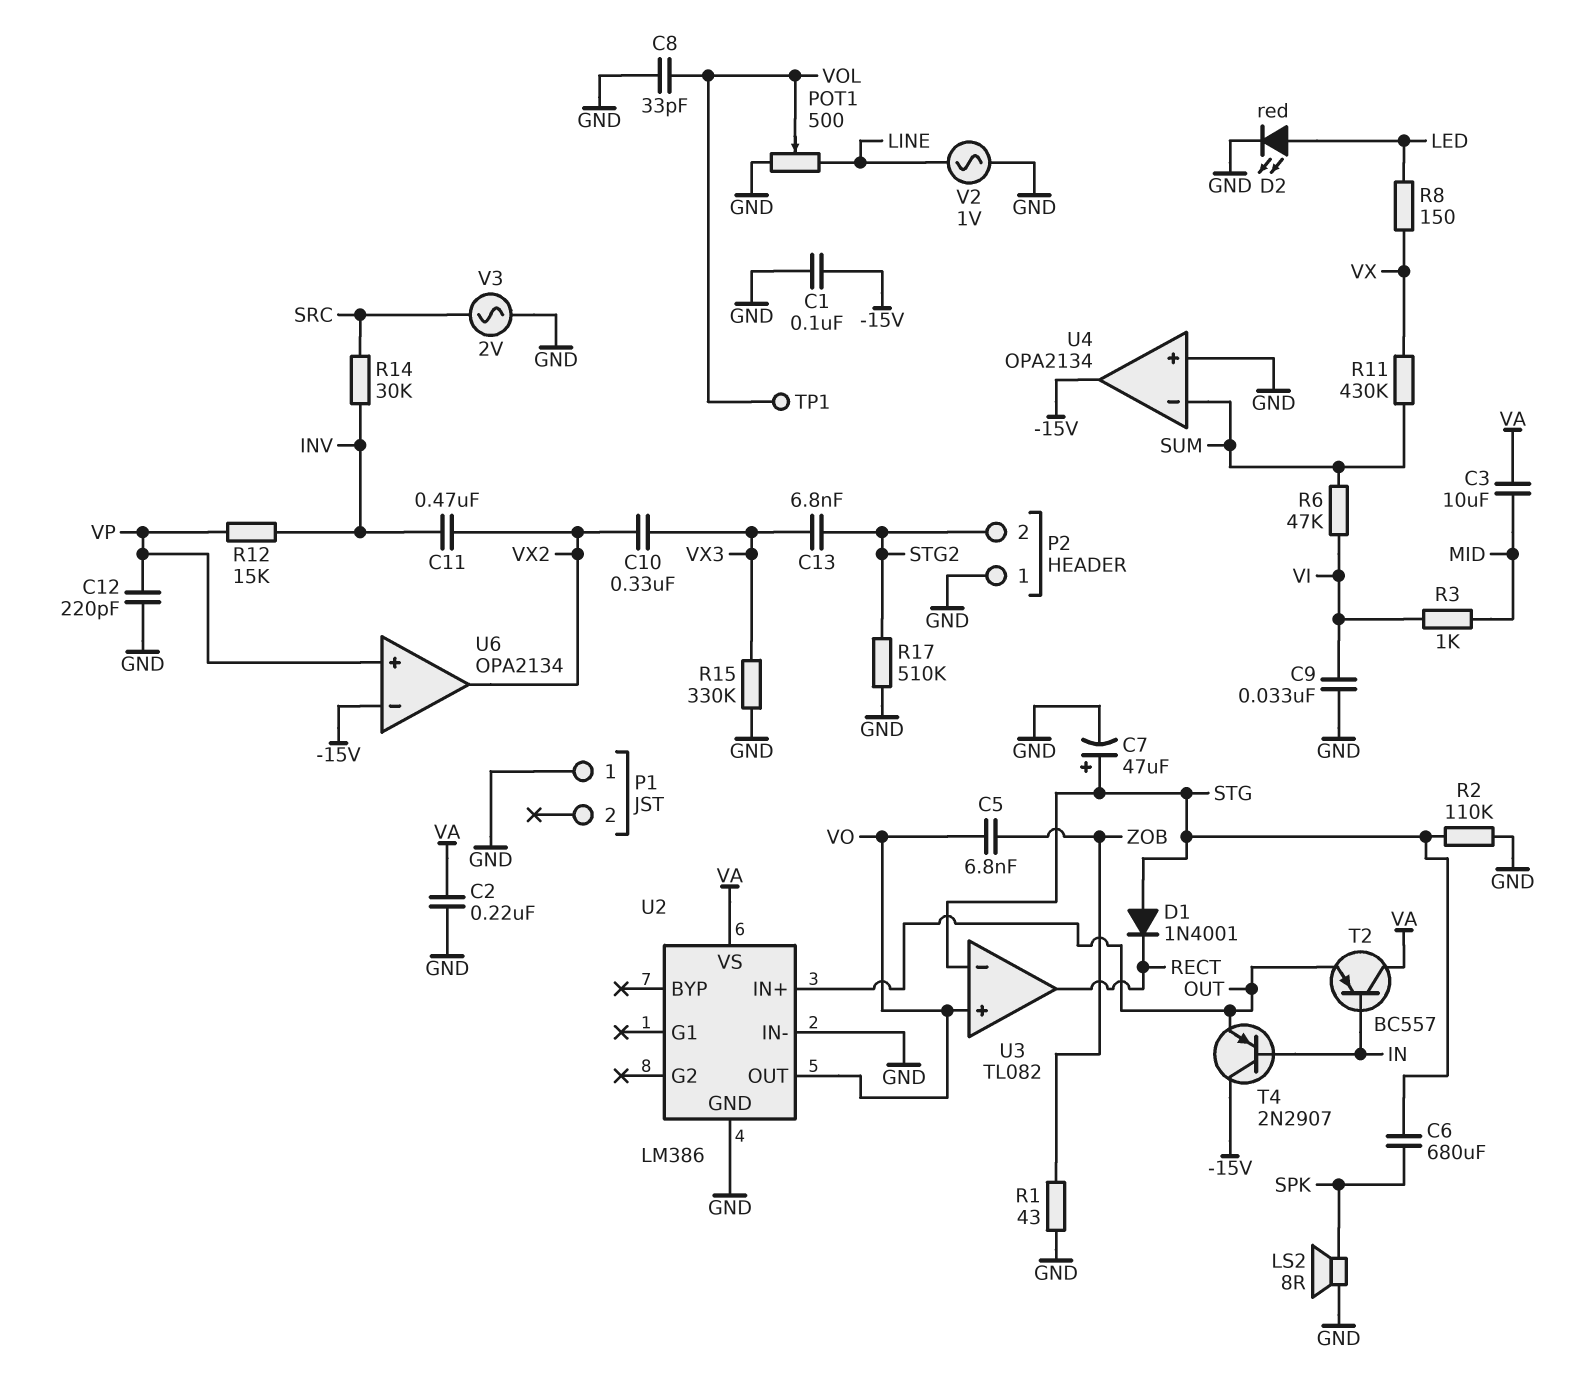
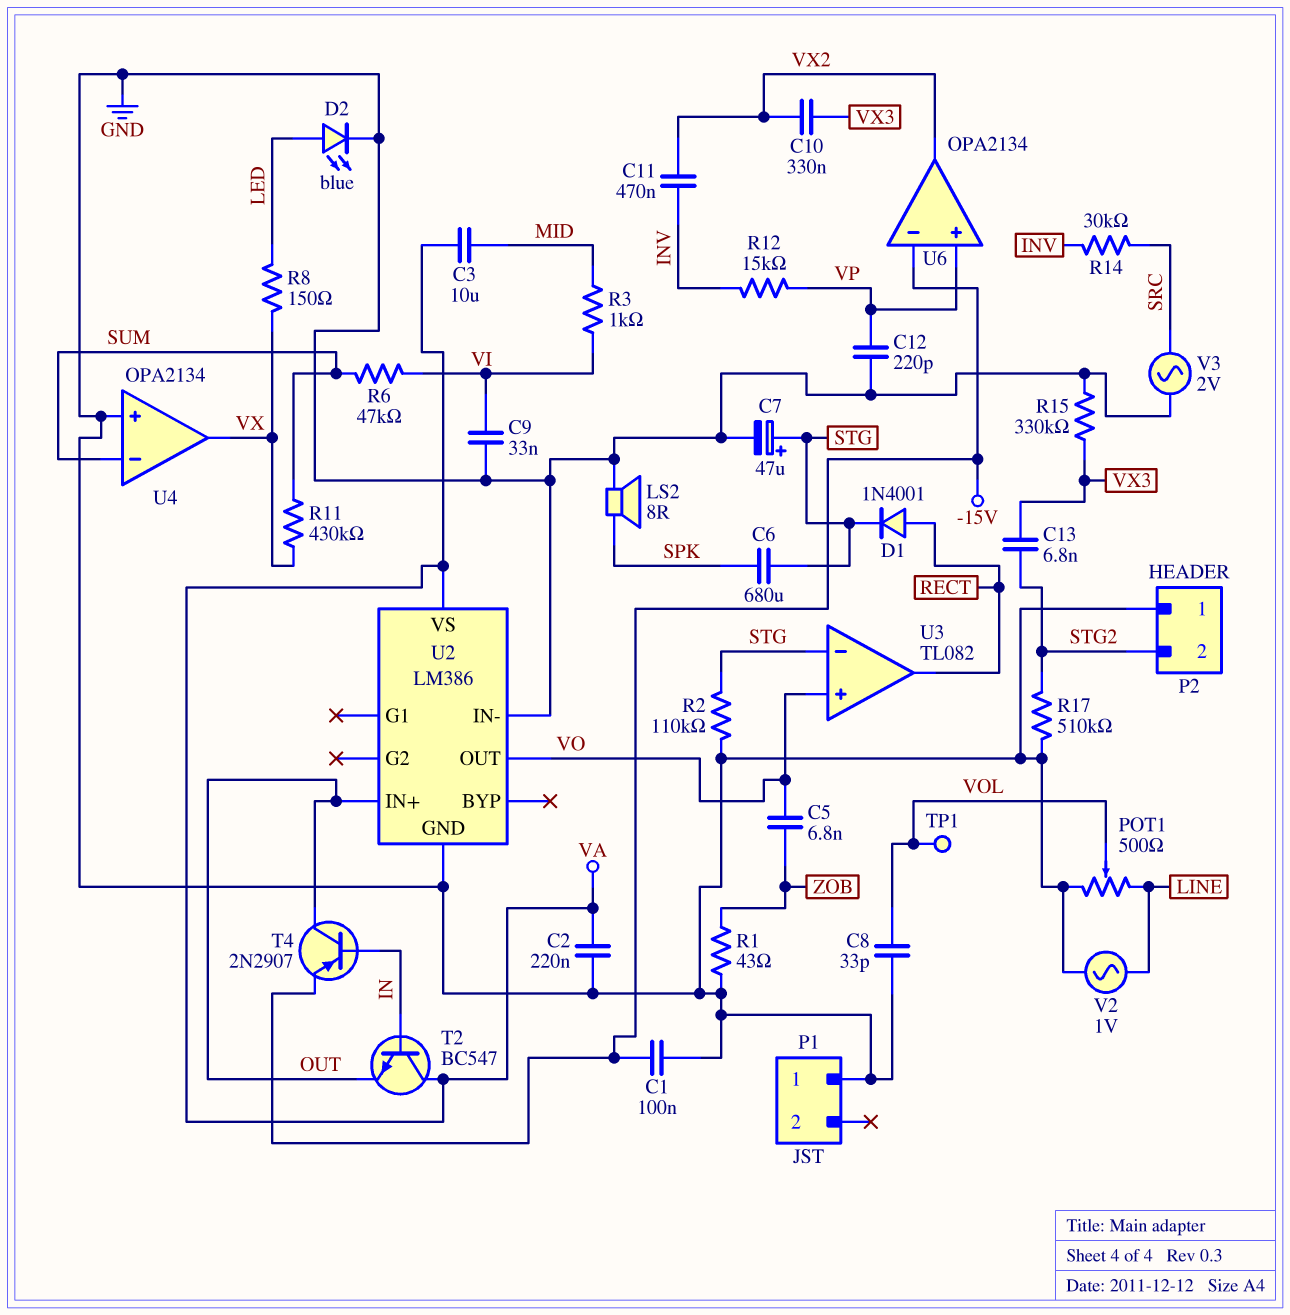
D1: diode 1N4001 (A STG, K RECT) -> diode 1N4001 (A RECT, K STG)
D2: LED red (A LED, K GND) -> LED blue (A LED, K GND)
T2: PNP BC557 (B IN, C VA, E OUT) -> NPN BC547 (B IN, C VA, E OUT)
T4: PNP 2N2907 (B IN, C -15V, E OUT) -> PNP 2N2907 (B IN, C OUT, E -15V)
U4 pin out: -15V -> VX

